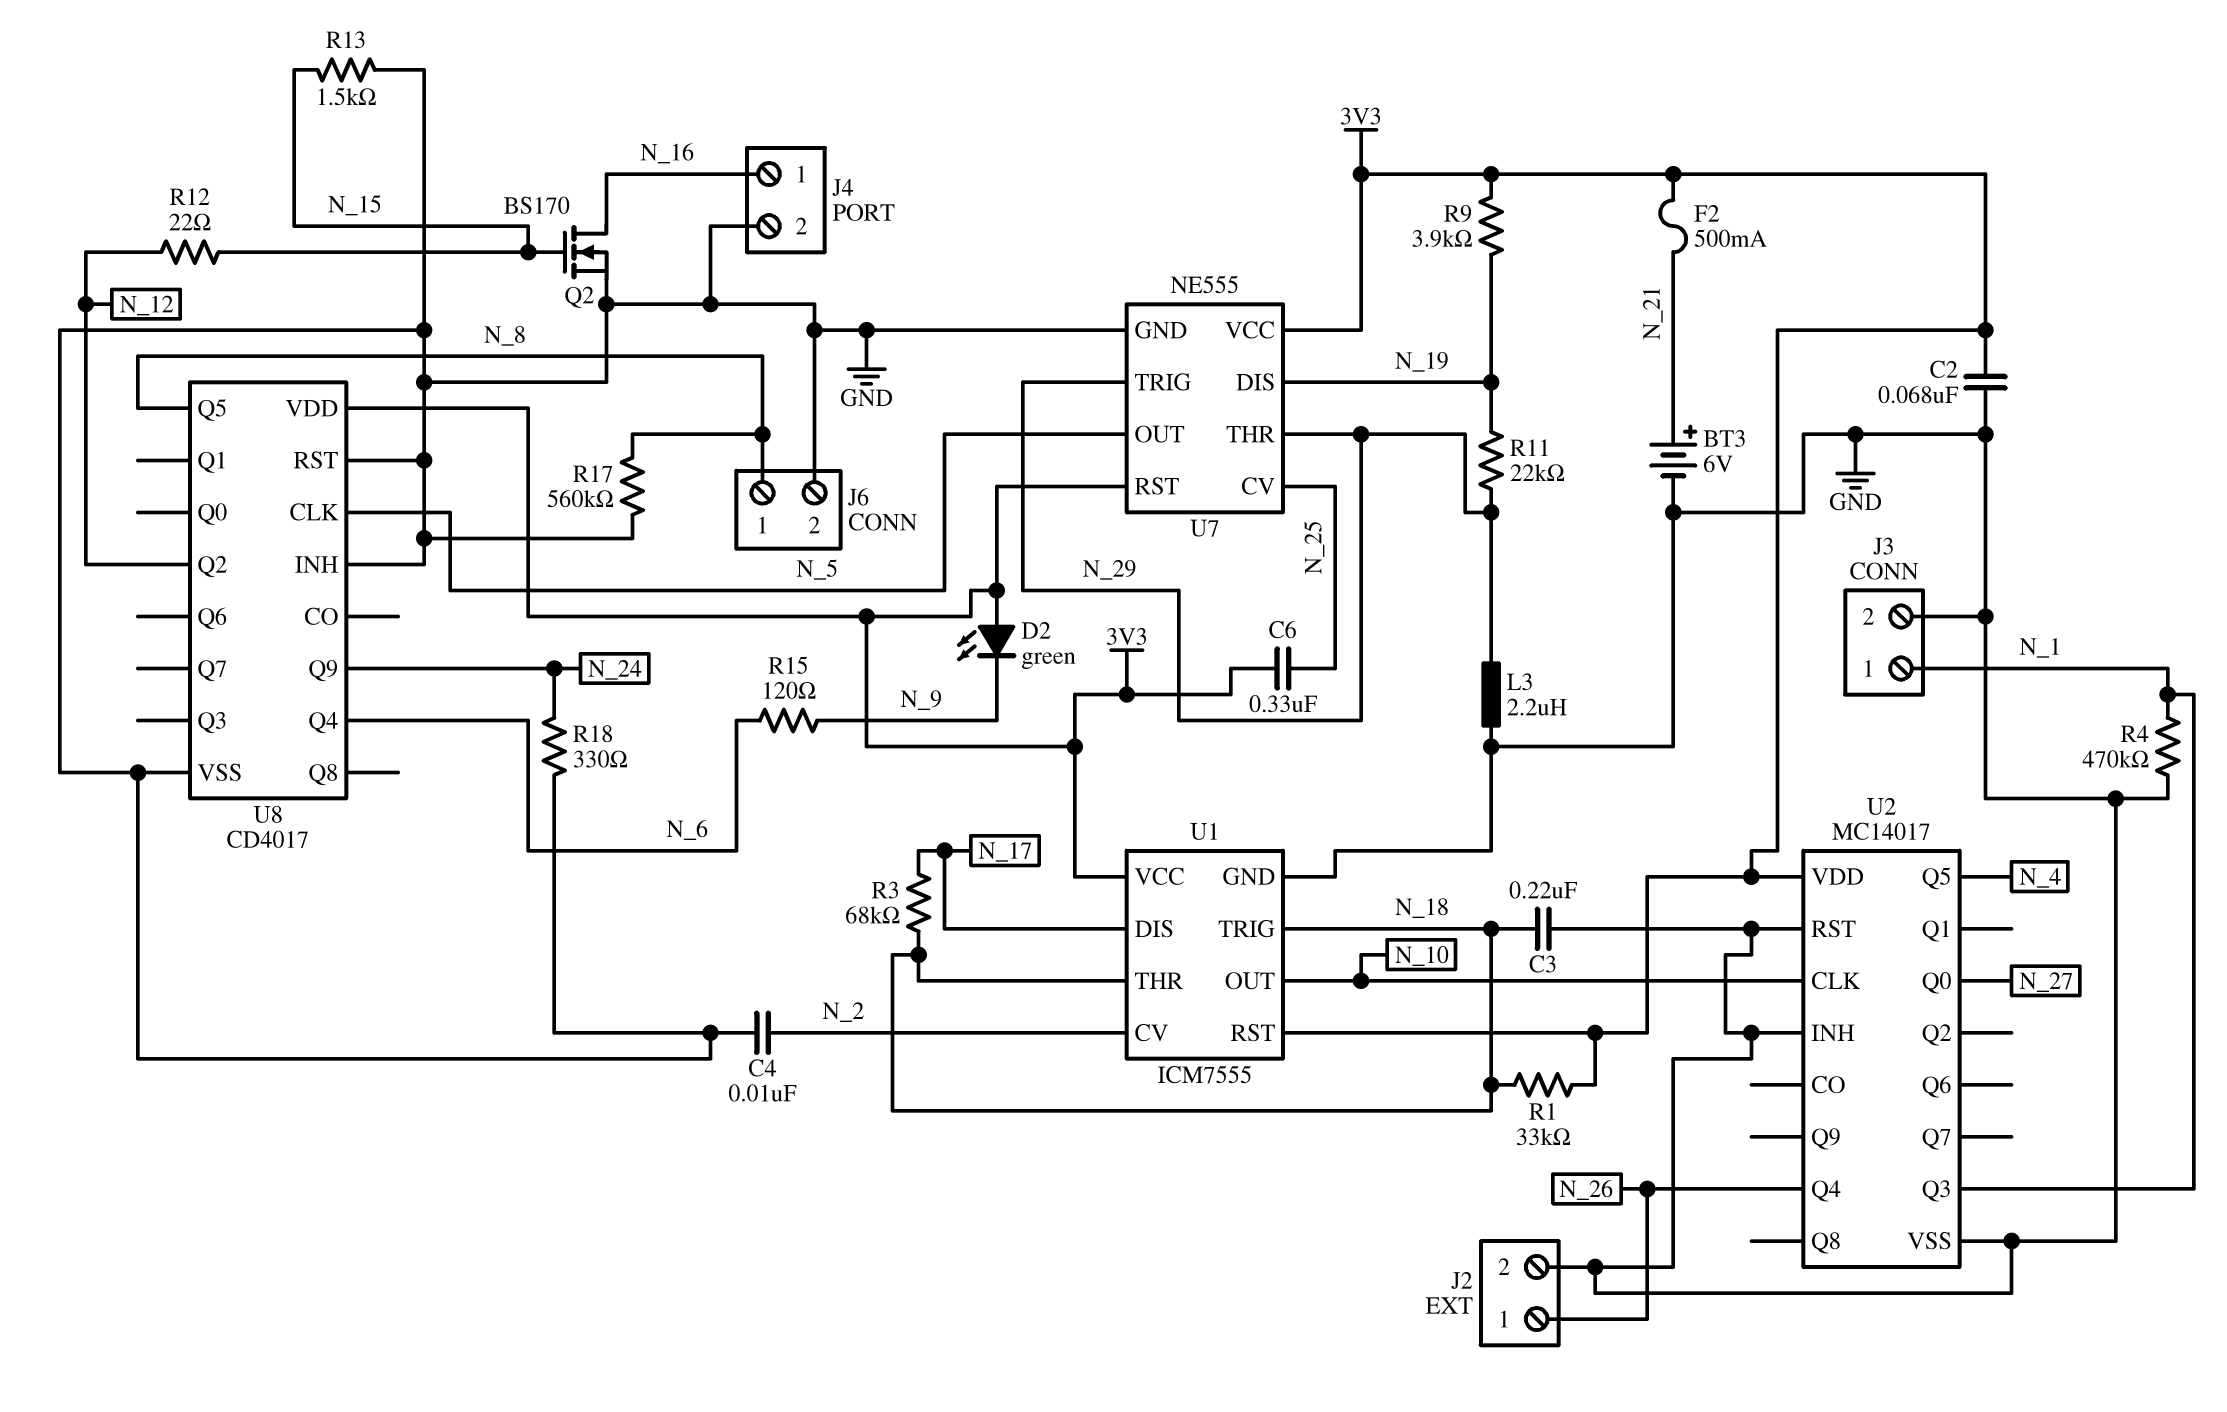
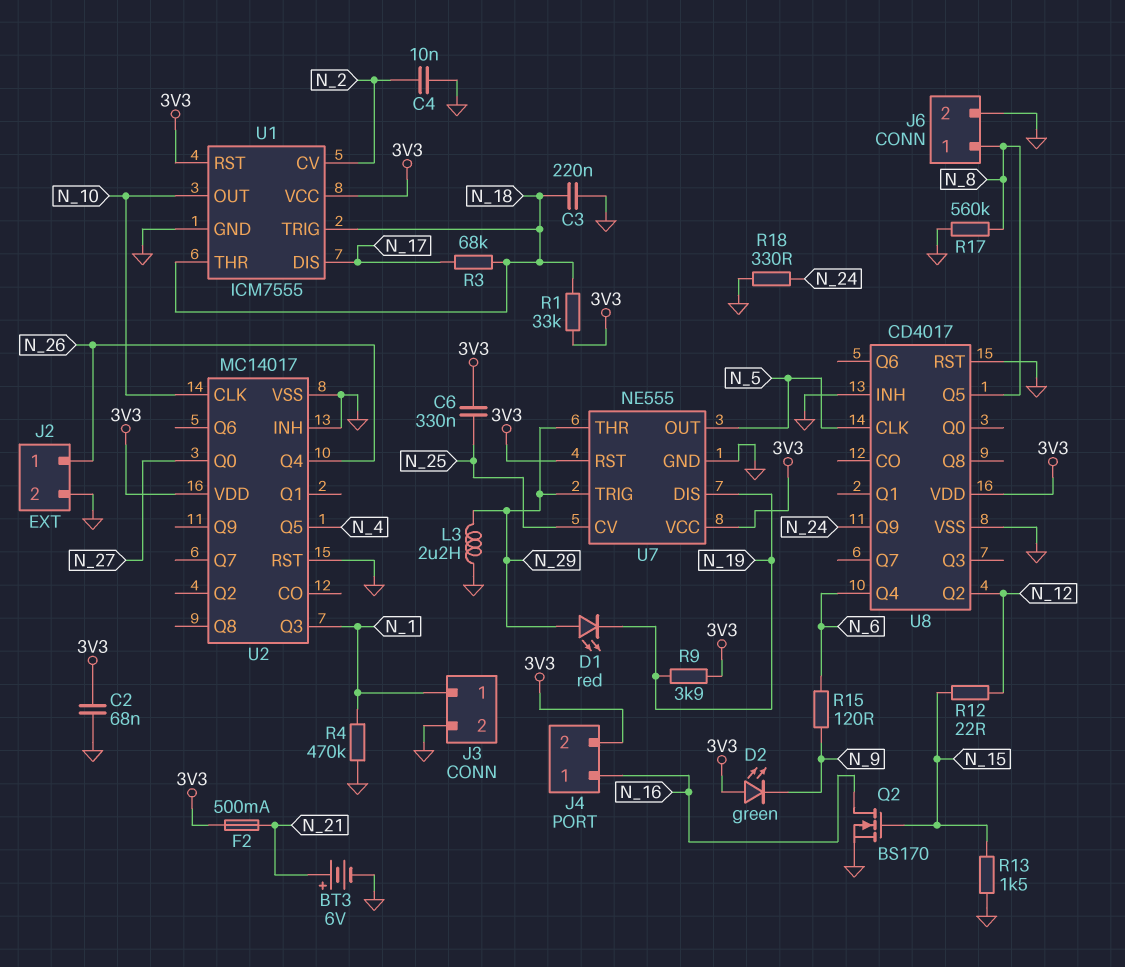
D1: none -> LED red (A N_29, K N_19)
J4 pin 2: GND -> 3V3
R11: 22k (N_19, N_29) -> none

